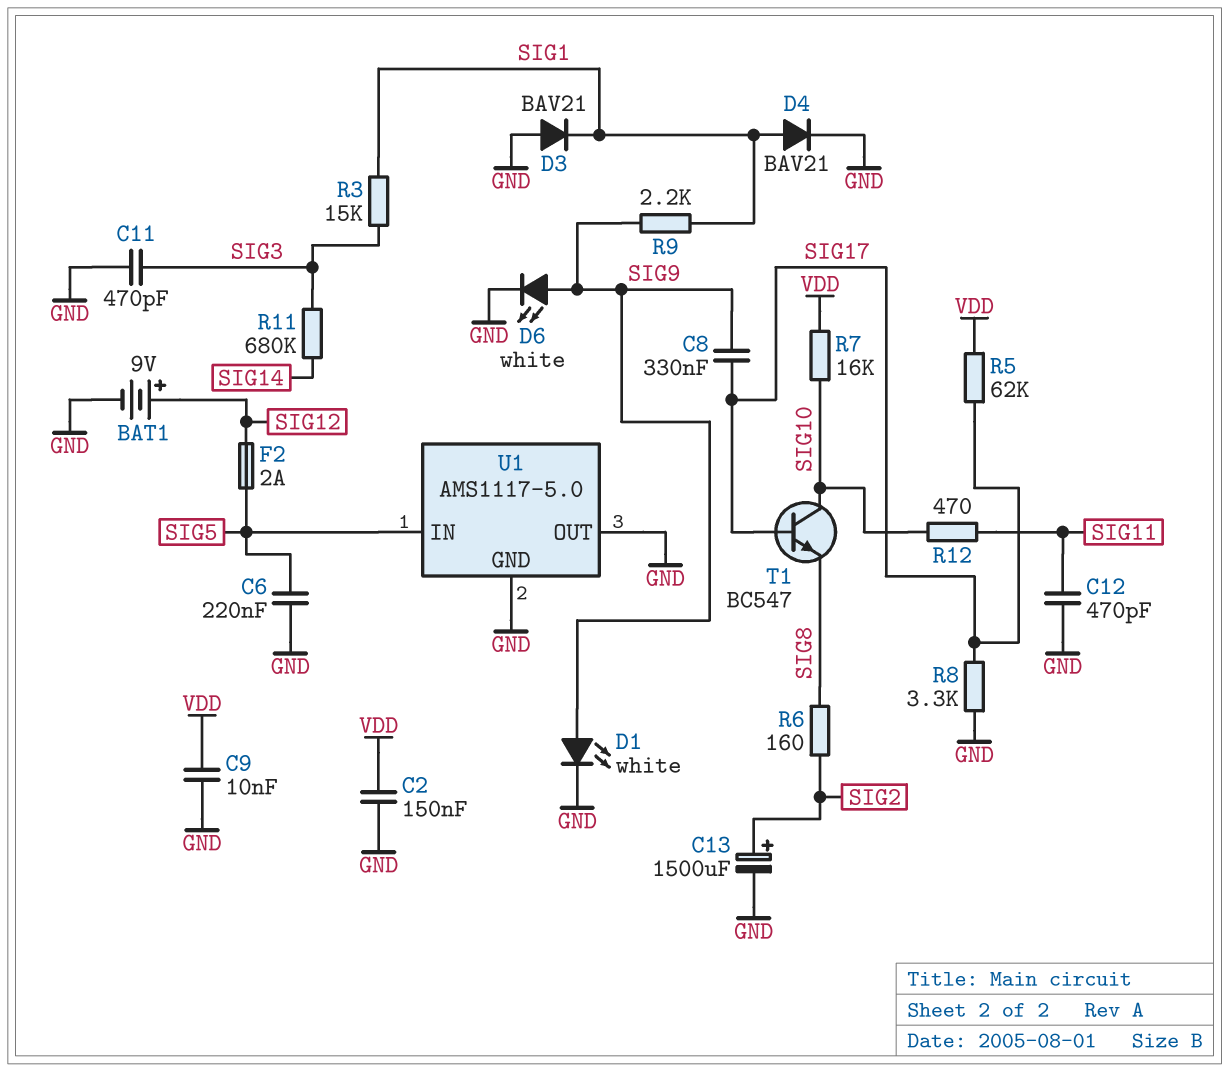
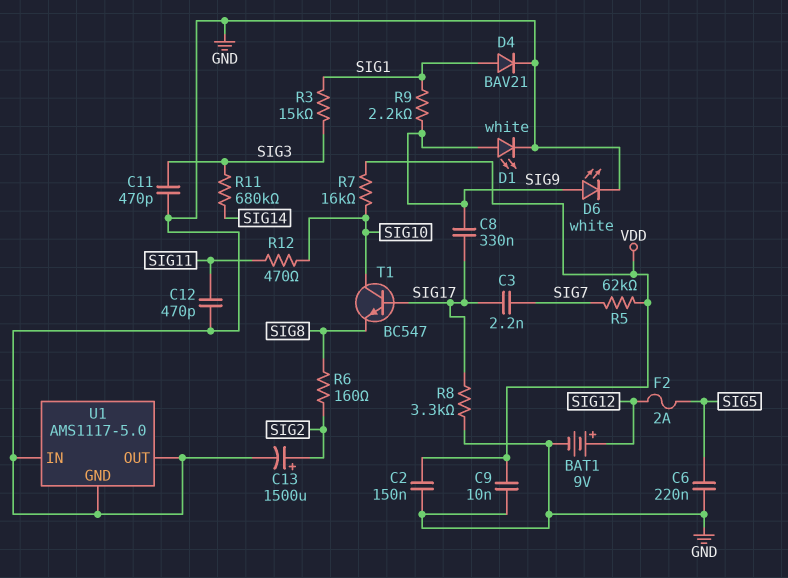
C3: none -> 2.2nF (SIG7, SIG17)
D3: diode BAV21 (A GND, K SIG1) -> none
R5: 62k (SIG17, VDD) -> 62k (SIG7, VDD)
U1 pin IN: SIG5 -> GND

